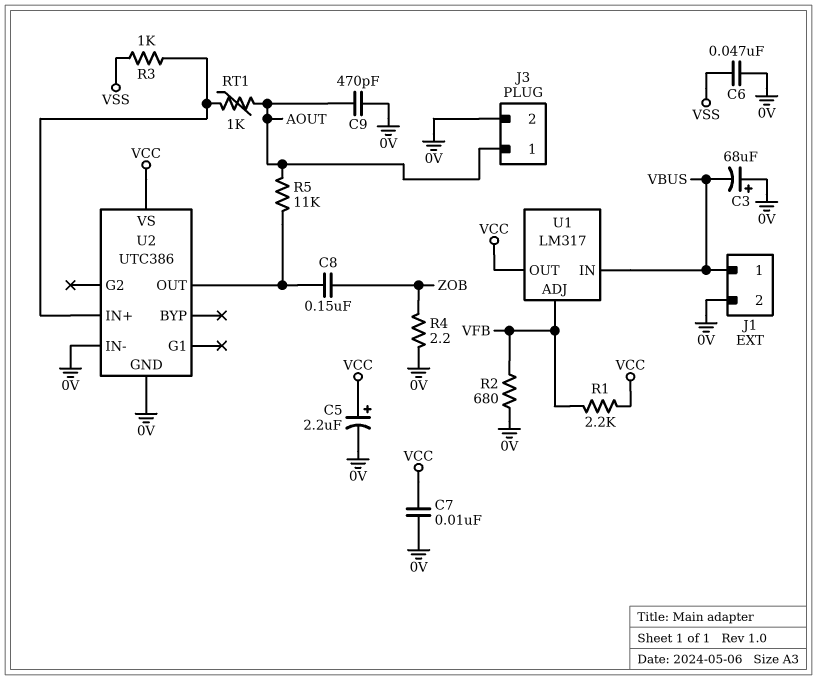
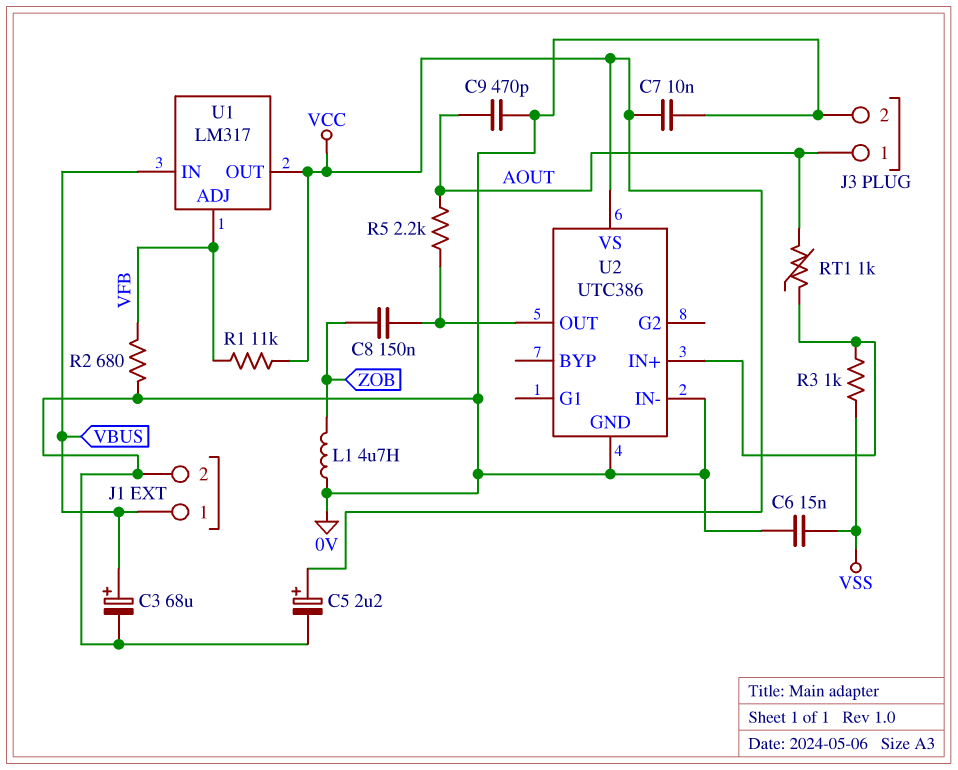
C3: 68uF (plus 0V, minus VBUS) -> 68uF (plus VBUS, minus 0V)
C6: 47nF (0V, VSS) -> 15nF (0V, VSS)
L1: none -> 4.7uH (0V, ZOB)
R1: 2.2k (VCC, VFB) -> 11k (VCC, VFB)
R4: 2.2 (0V, ZOB) -> none
R5: 11k (AOUT, U2/OUT) -> 2.2k (AOUT, U2/OUT)

